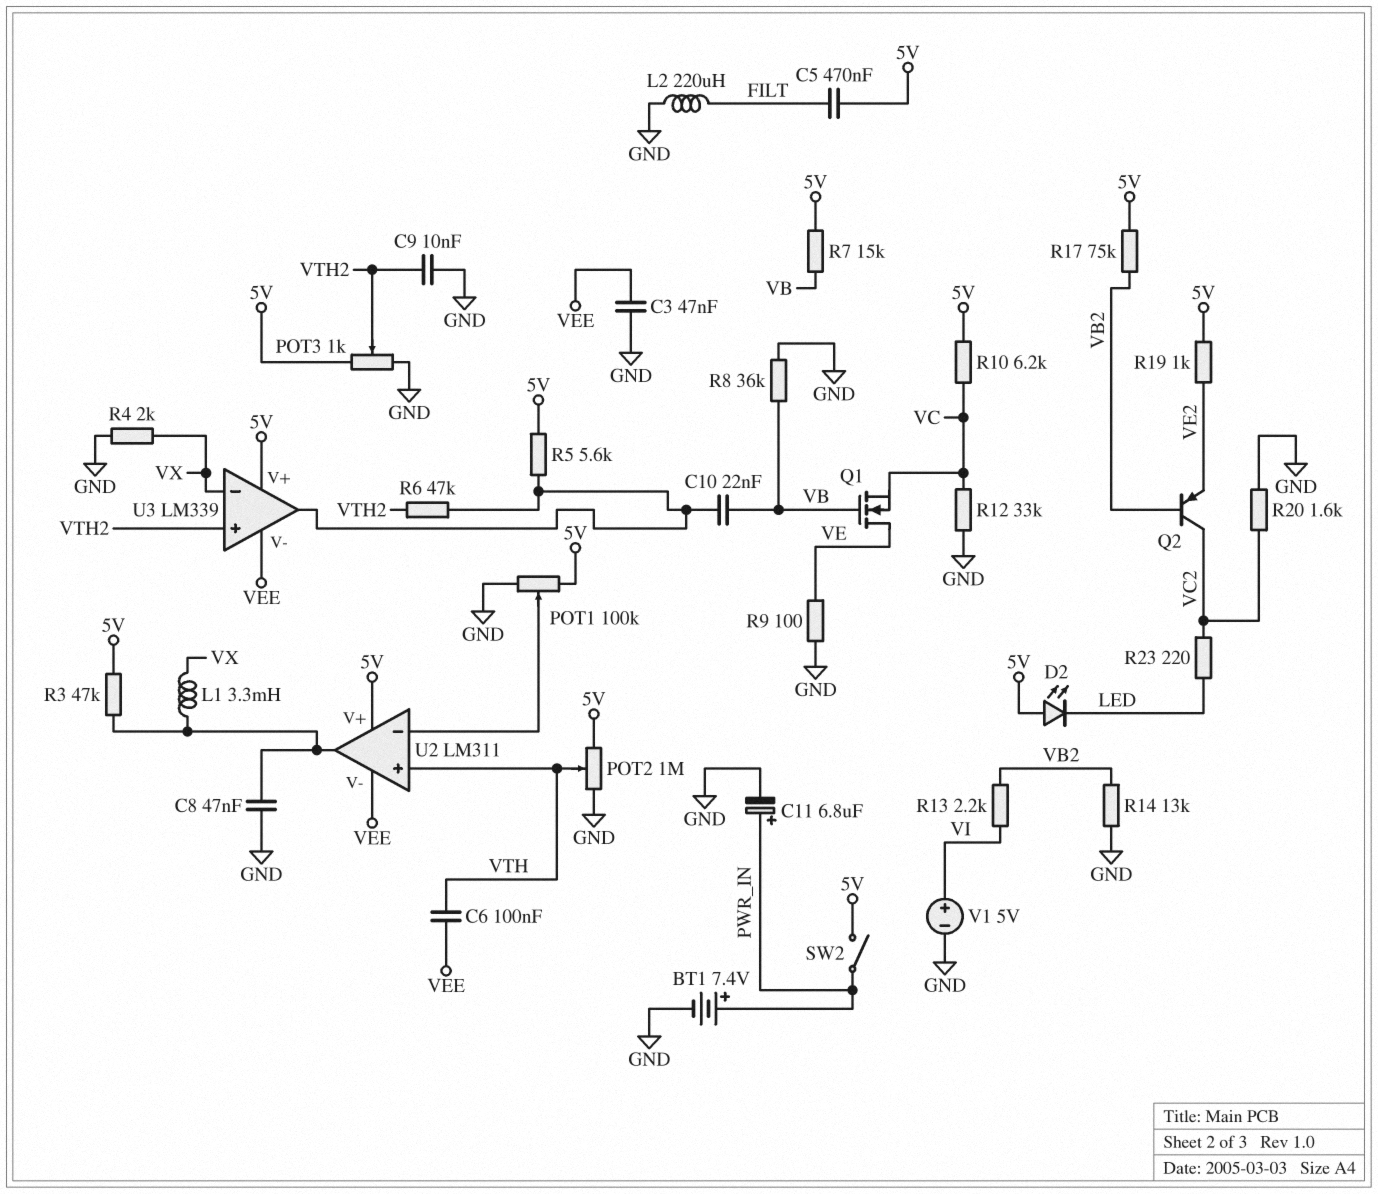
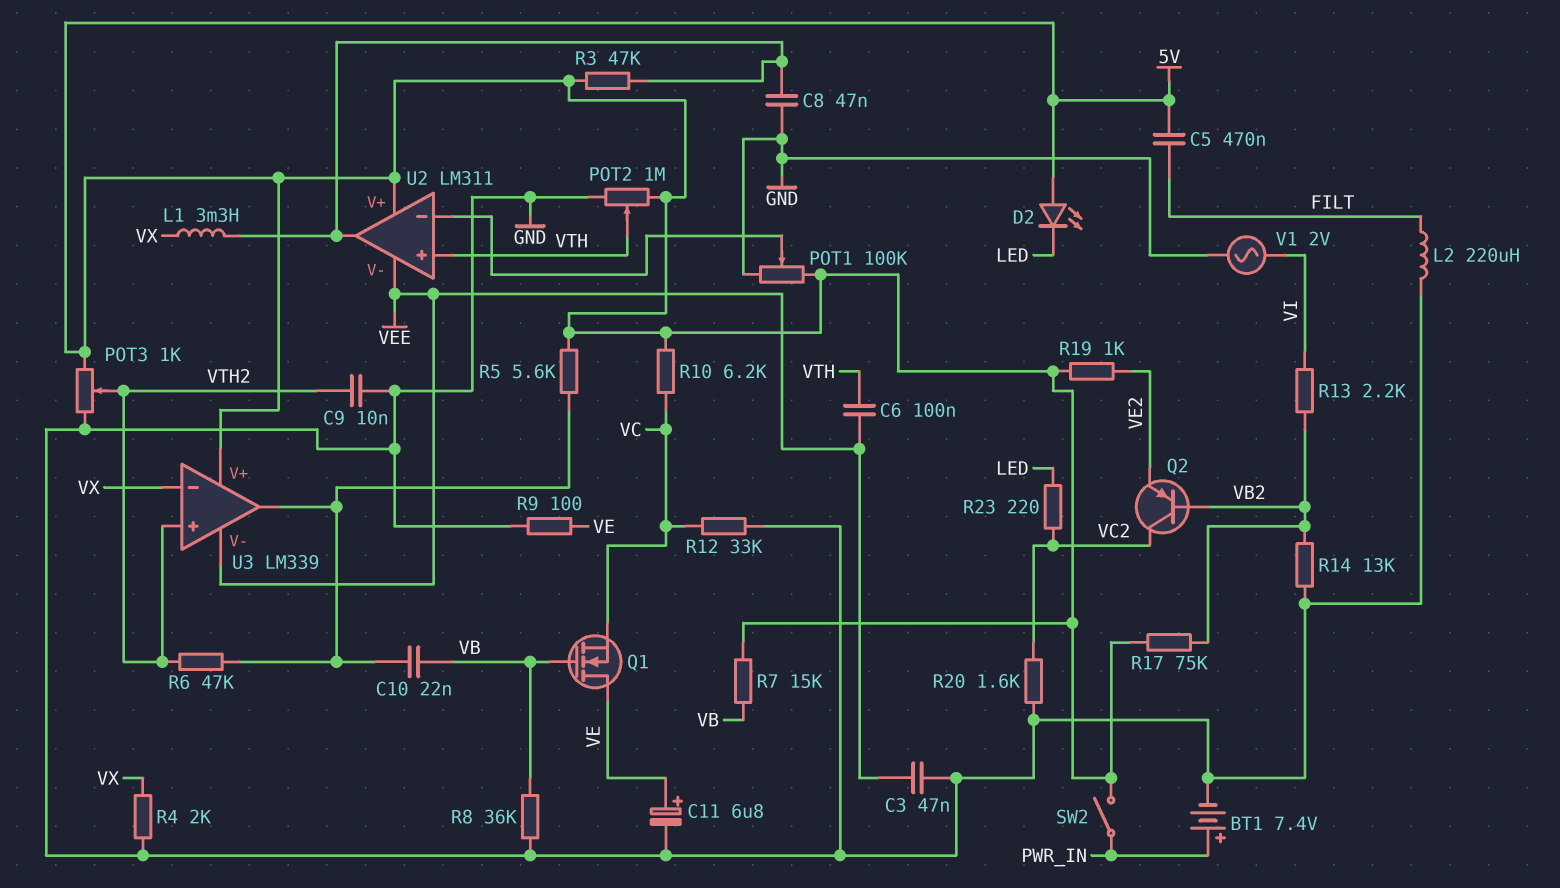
C11: 6.8uF (plus PWR_IN, minus GND) -> 6.8uF (plus VE, minus GND)
V1: 5V (plus VI, minus GND) -> AC 2V (GND, VI)

